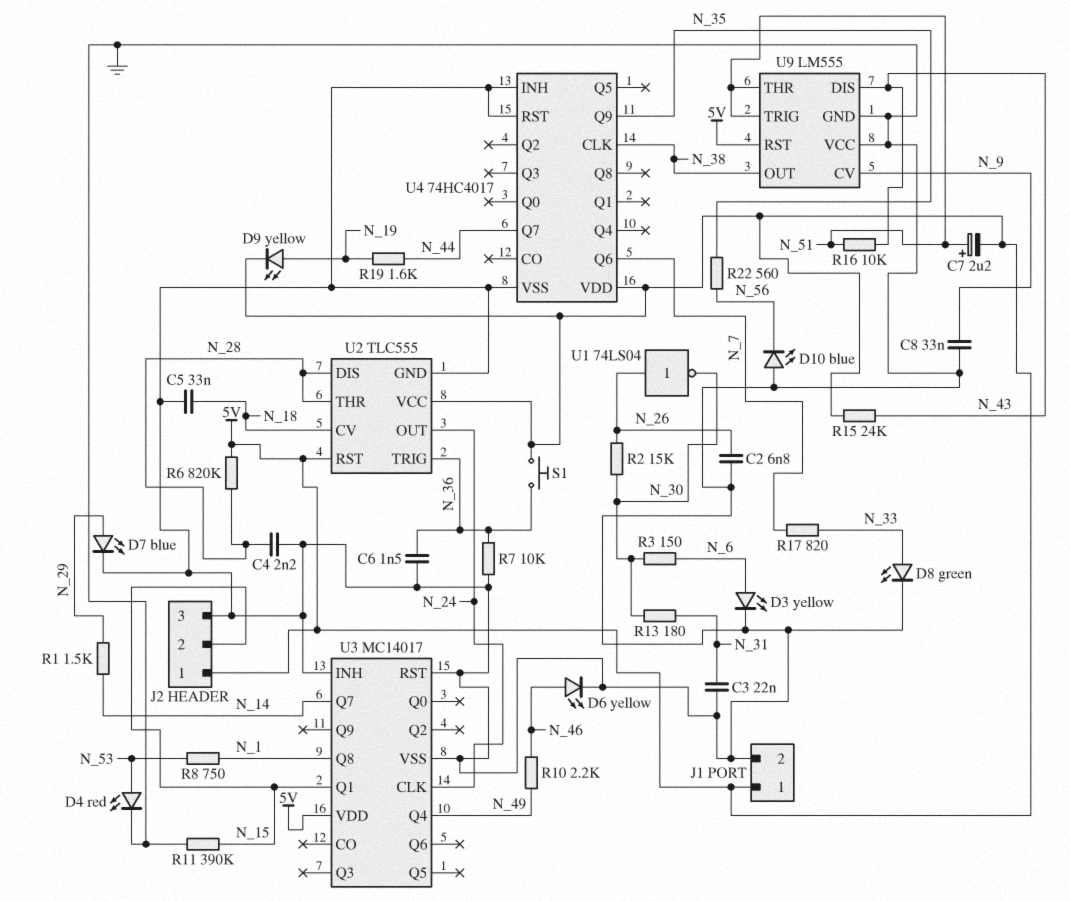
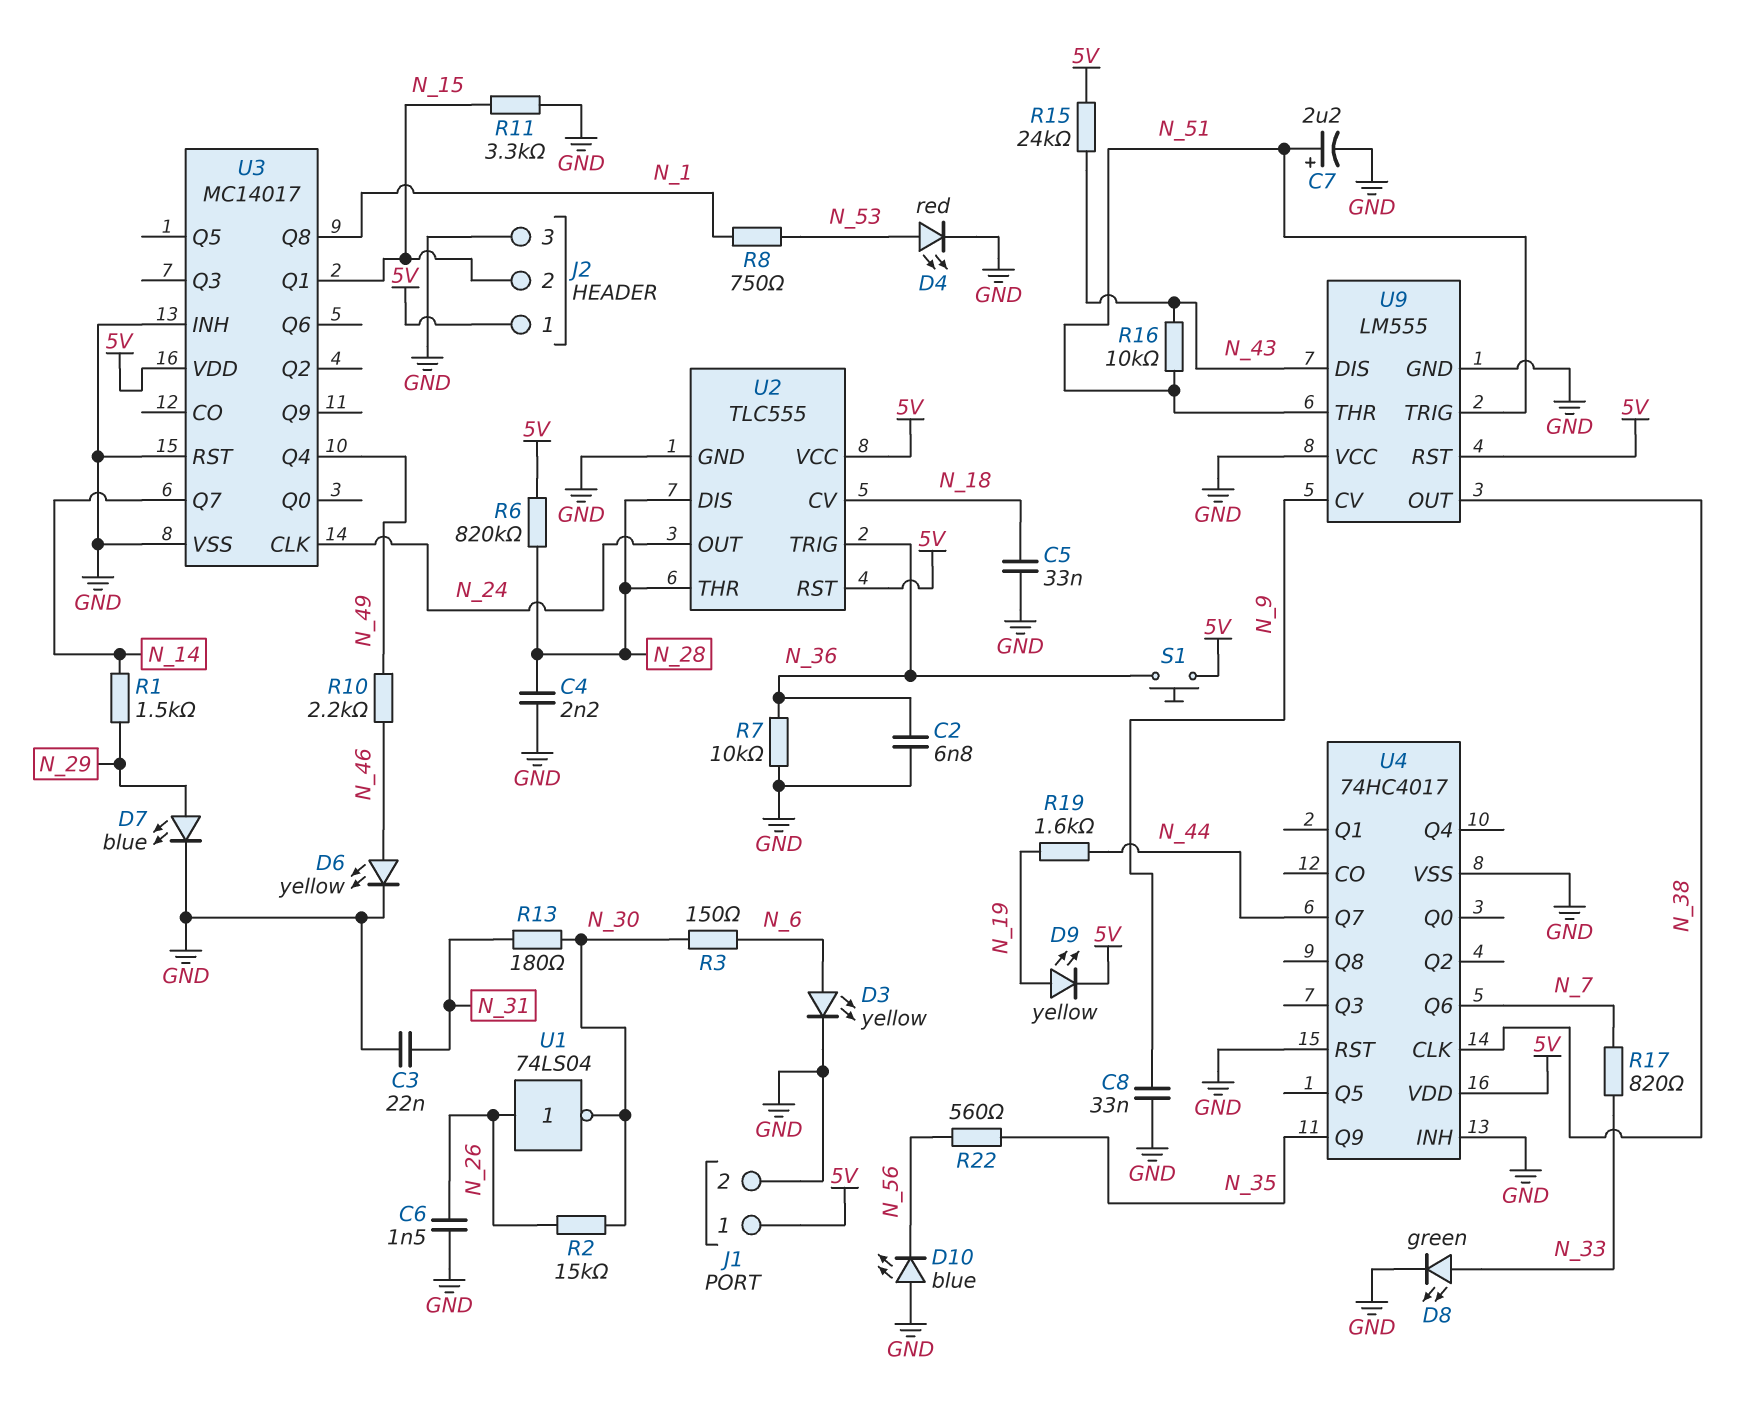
C2: 6.8nF (GND, N_26) -> 6.8nF (GND, N_36)
C6: 1.5nF (GND, N_36) -> 1.5nF (GND, N_26)
C7: 2.2uF (plus N_51, minus 5V) -> 2.2uF (plus N_51, minus GND)
R11: 390k (GND, N_15) -> 3.3k (GND, N_15)

